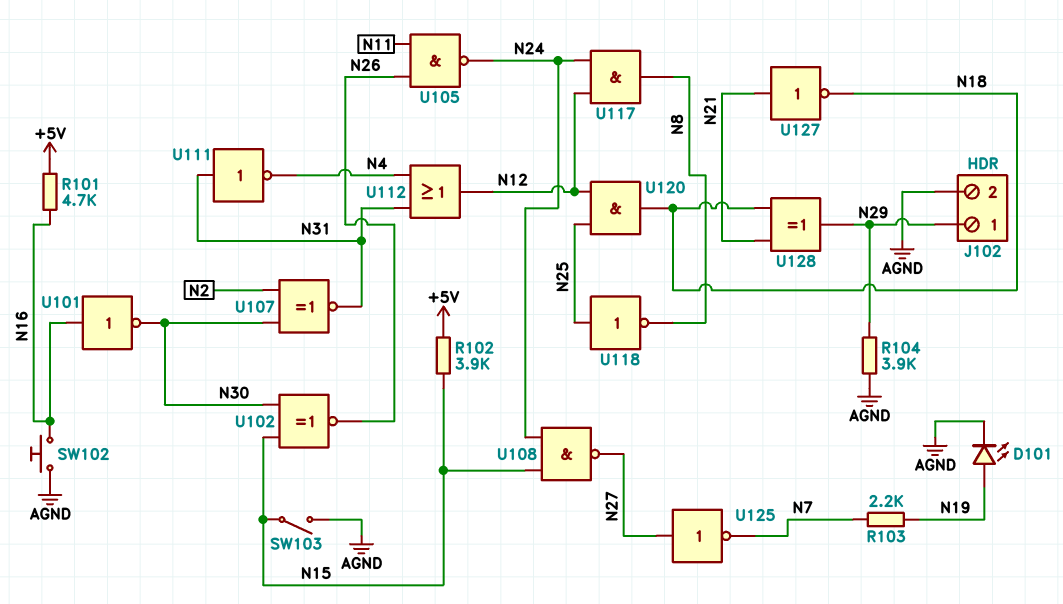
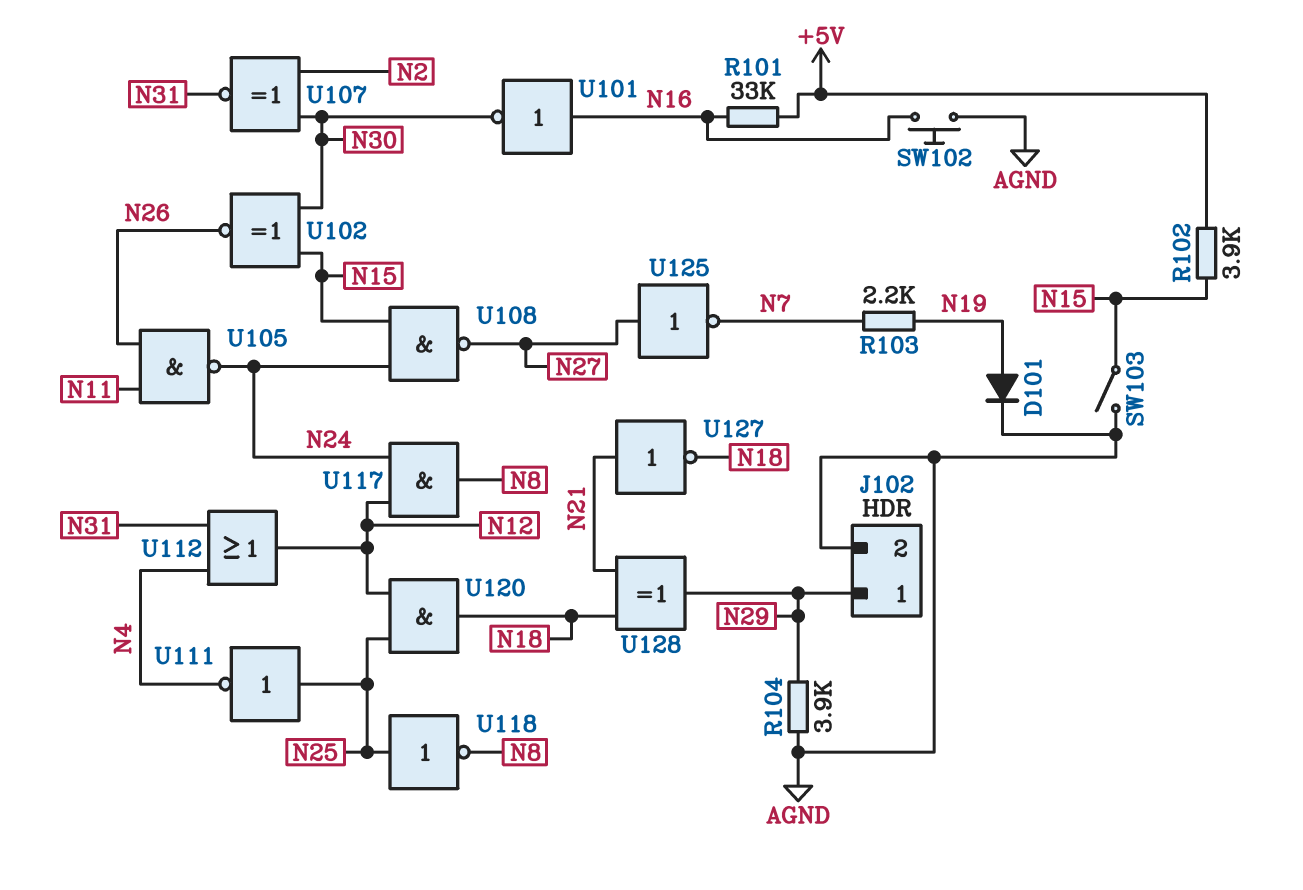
D101: LED (A N19, K AGND) -> diode (A N19, K AGND)
R101: 4.7k (+5V, N16) -> 33k (+5V, N16)
U111: NOT (in N31, out N4) -> NOT (in N25, out N4)

